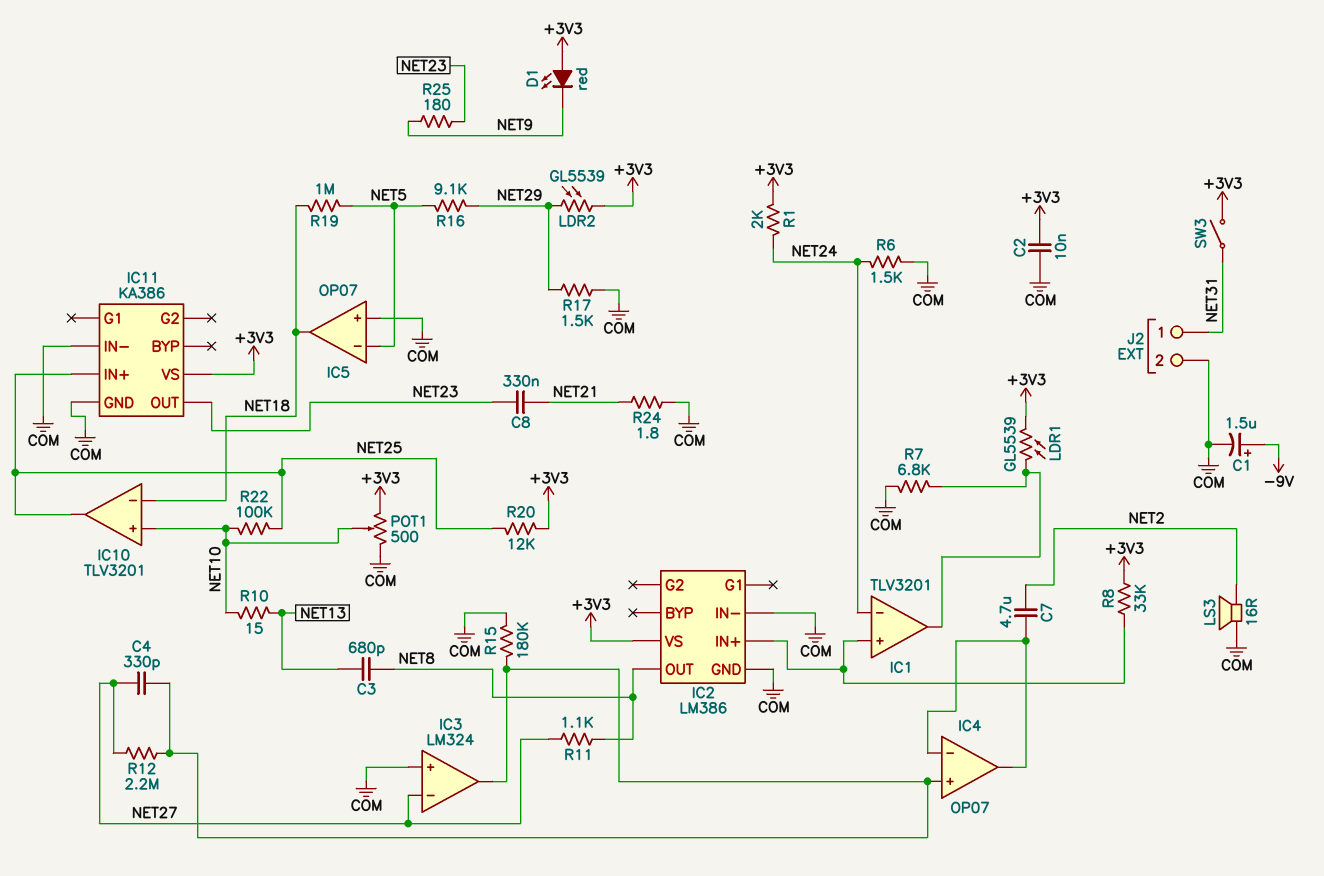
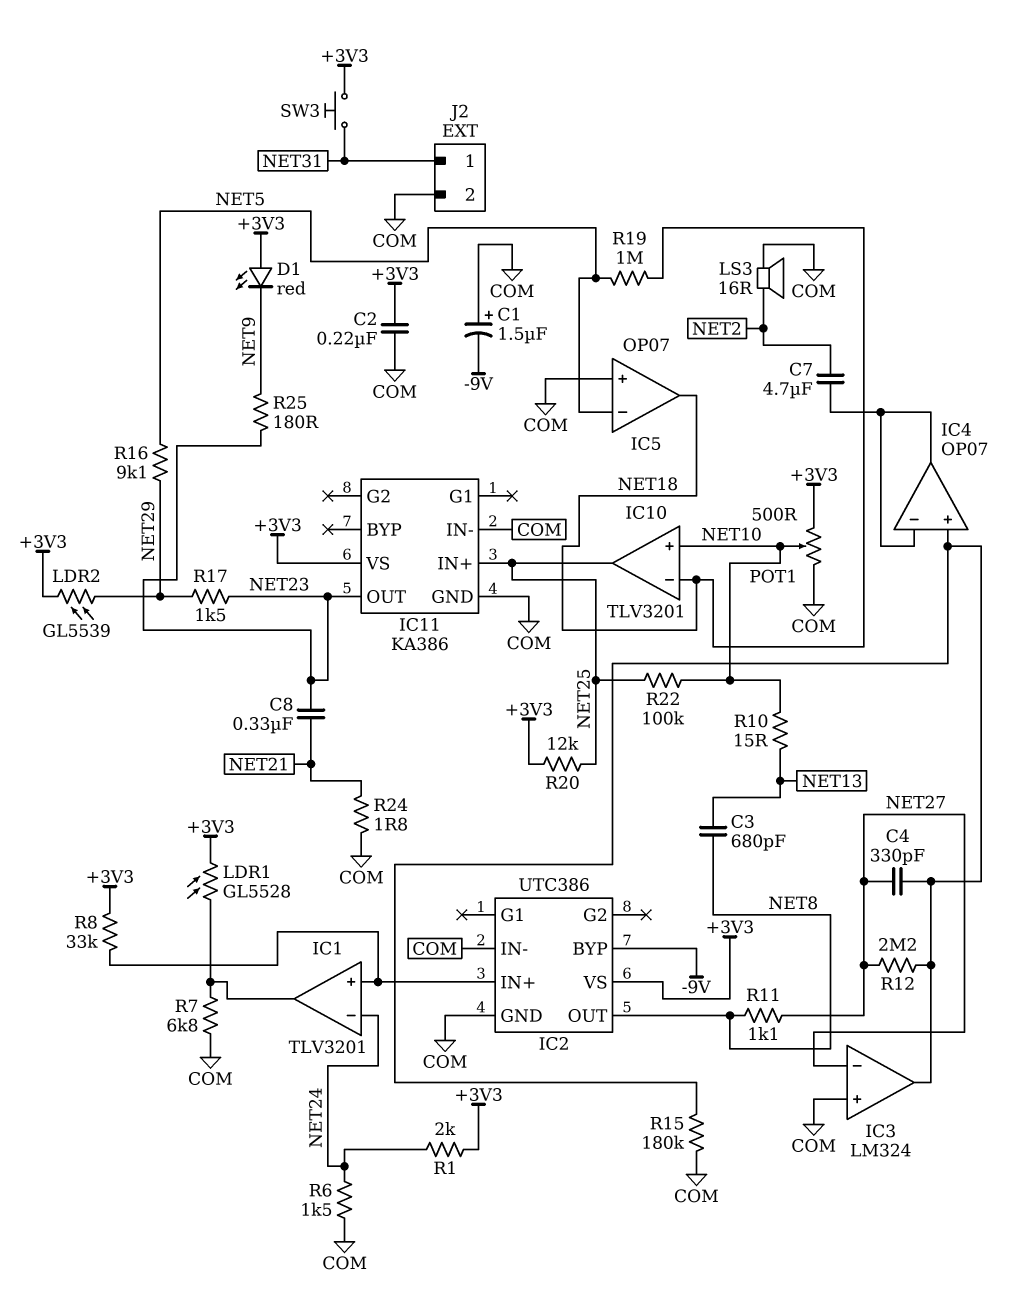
C1: 1.5uF (plus -9V, minus COM) -> 1.5uF (plus COM, minus -9V)
C2: 10nF (+3V3, COM) -> 220nF (+3V3, COM)
IC2: LM386 -> UTC386
IC2 pin BYP: none -> -9V
LDR1: GL5539 (+3V3, IC1/out) -> GL5528 (+3V3, IC1/out)
R17: 1.5k (COM, NET29) -> 1.5k (NET23, NET29)
SW3: switch (+3V3, NET31) -> button (+3V3, NET31)

